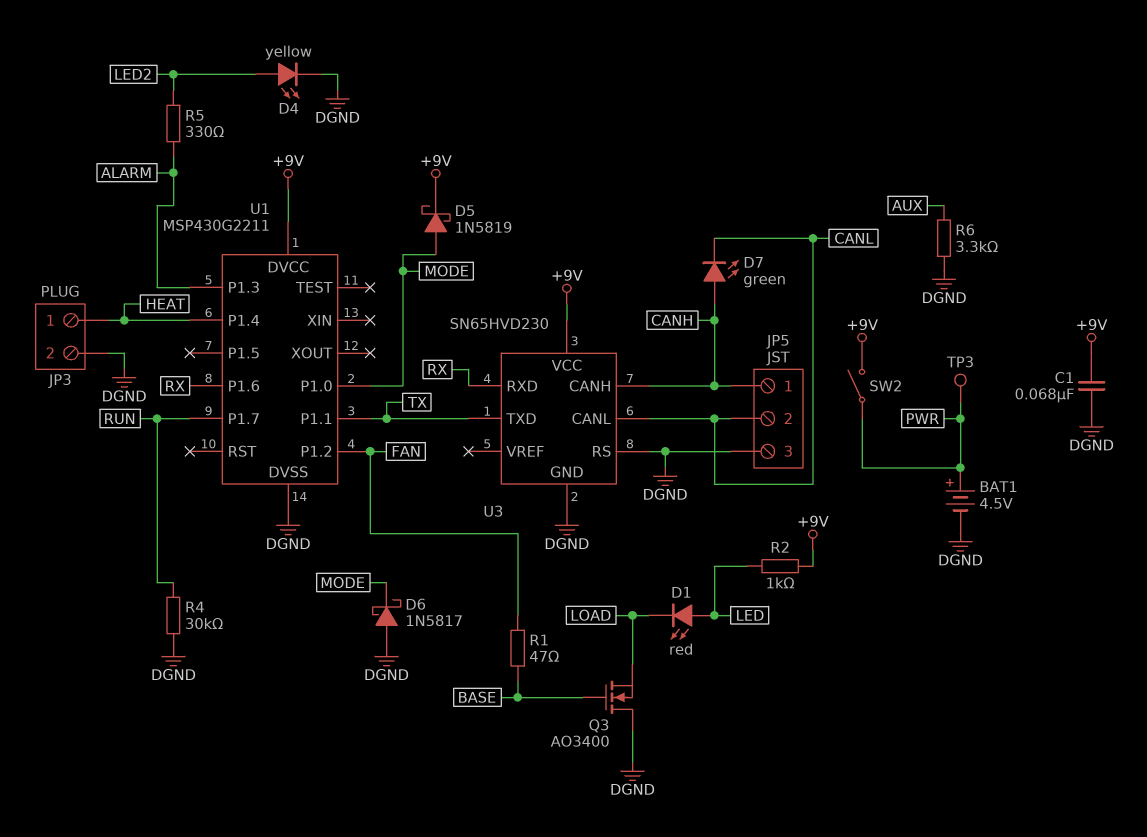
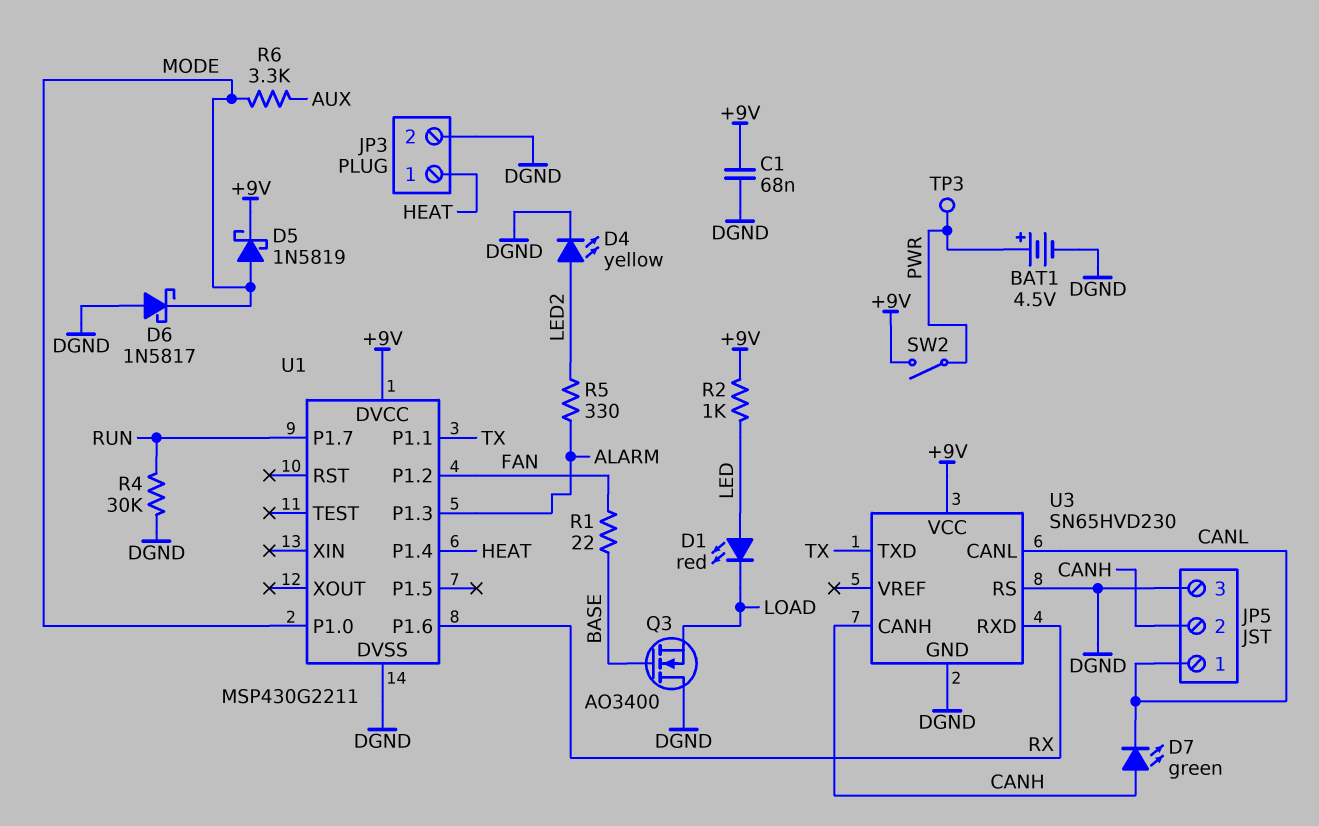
JP5 pin 1: CANH -> CANL
JP5 pin 2: CANL -> CANH
R1: 47 (BASE, FAN) -> 22 (BASE, FAN)
R6: 3.3k (AUX, DGND) -> 3.3k (AUX, MODE)

